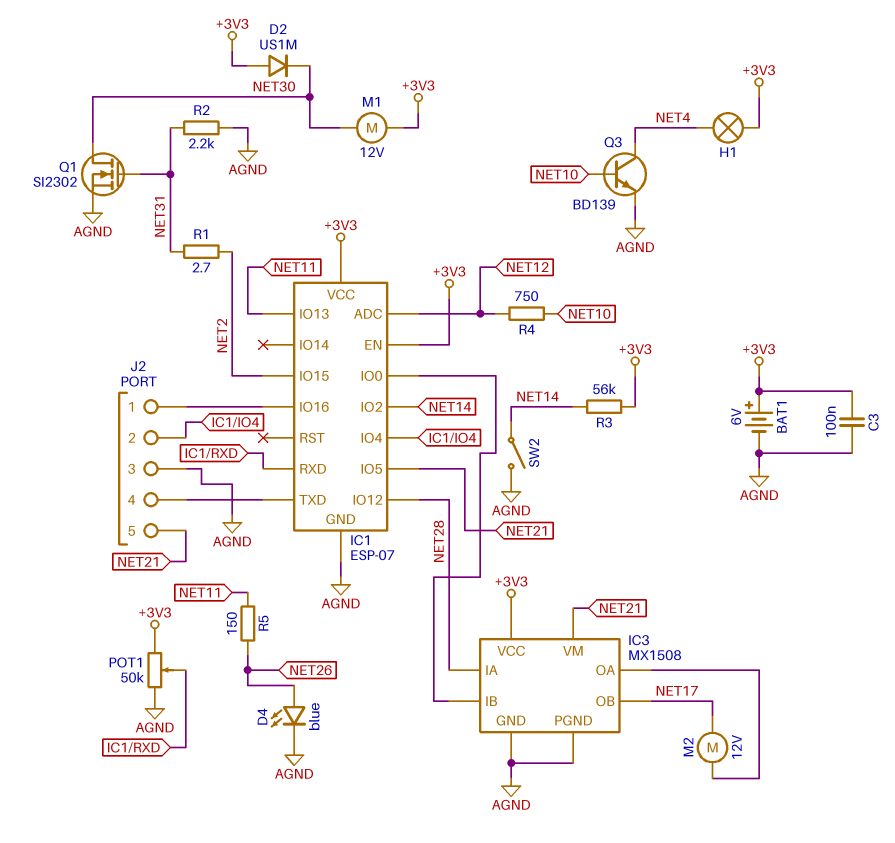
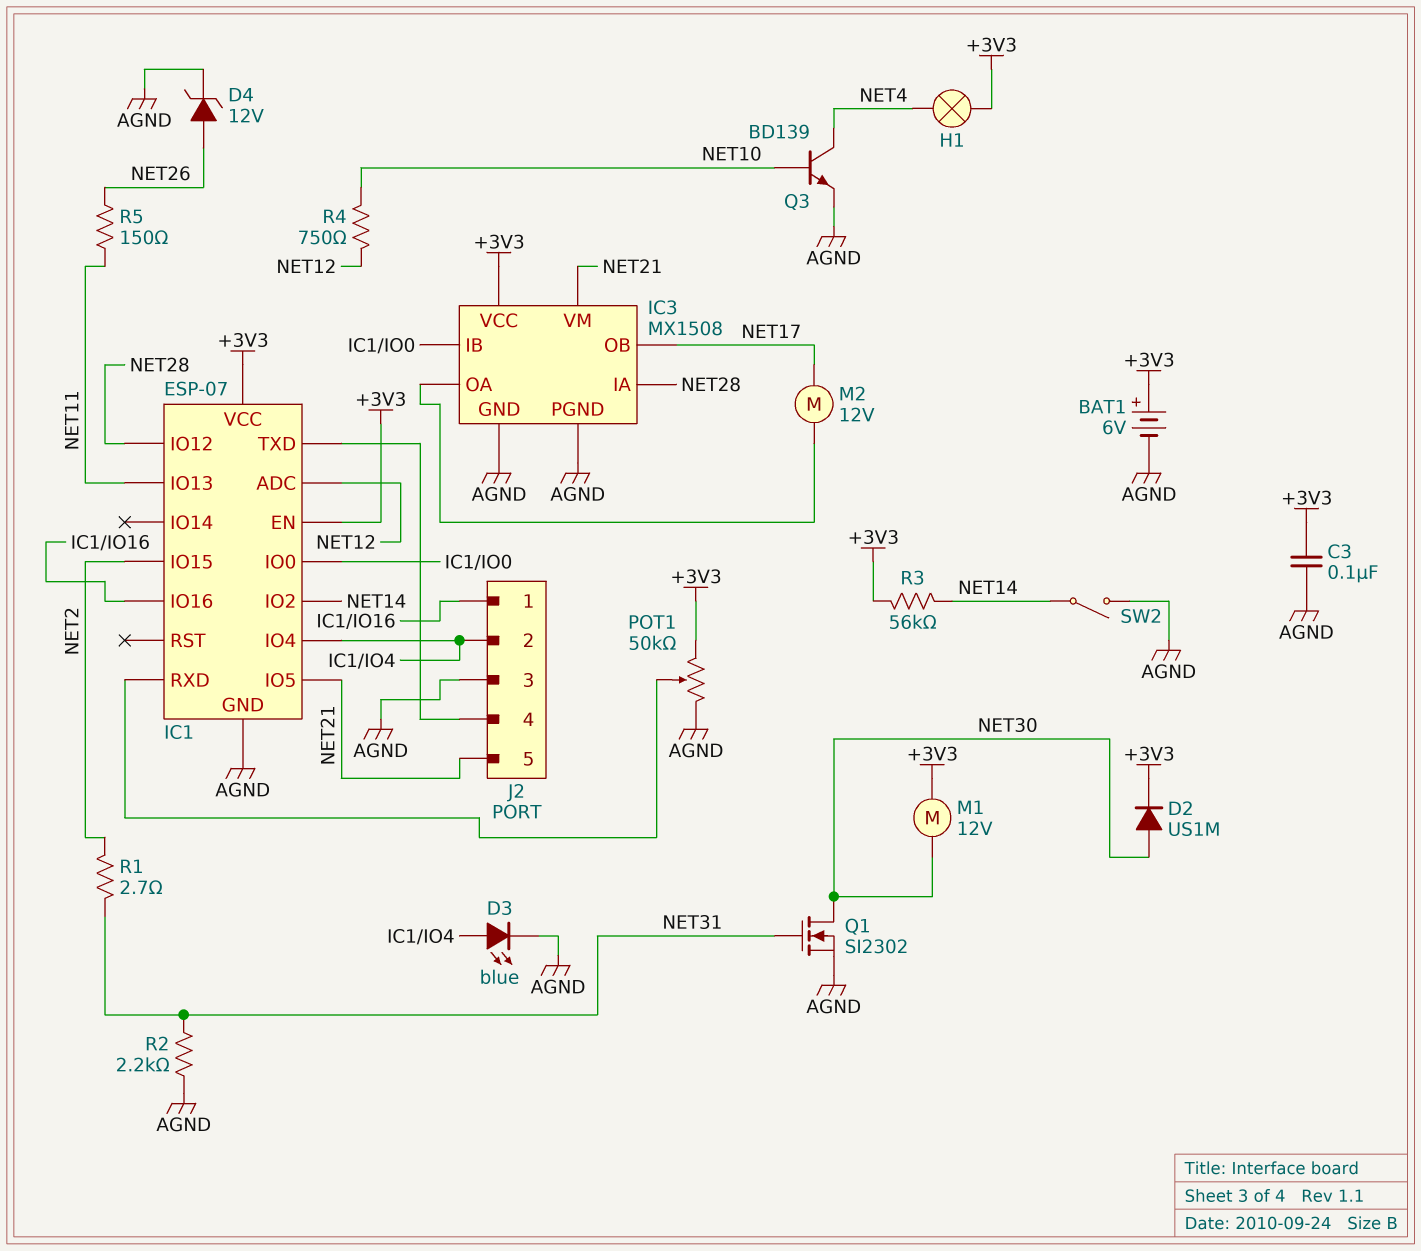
D2: diode US1M (A +3V3, K NET30) -> diode US1M (A NET30, K +3V3)
D3: none -> LED blue (A IC1/IO4, K AGND)
D4: LED blue (A NET26, K AGND) -> zener 12V (A NET26, K AGND)

